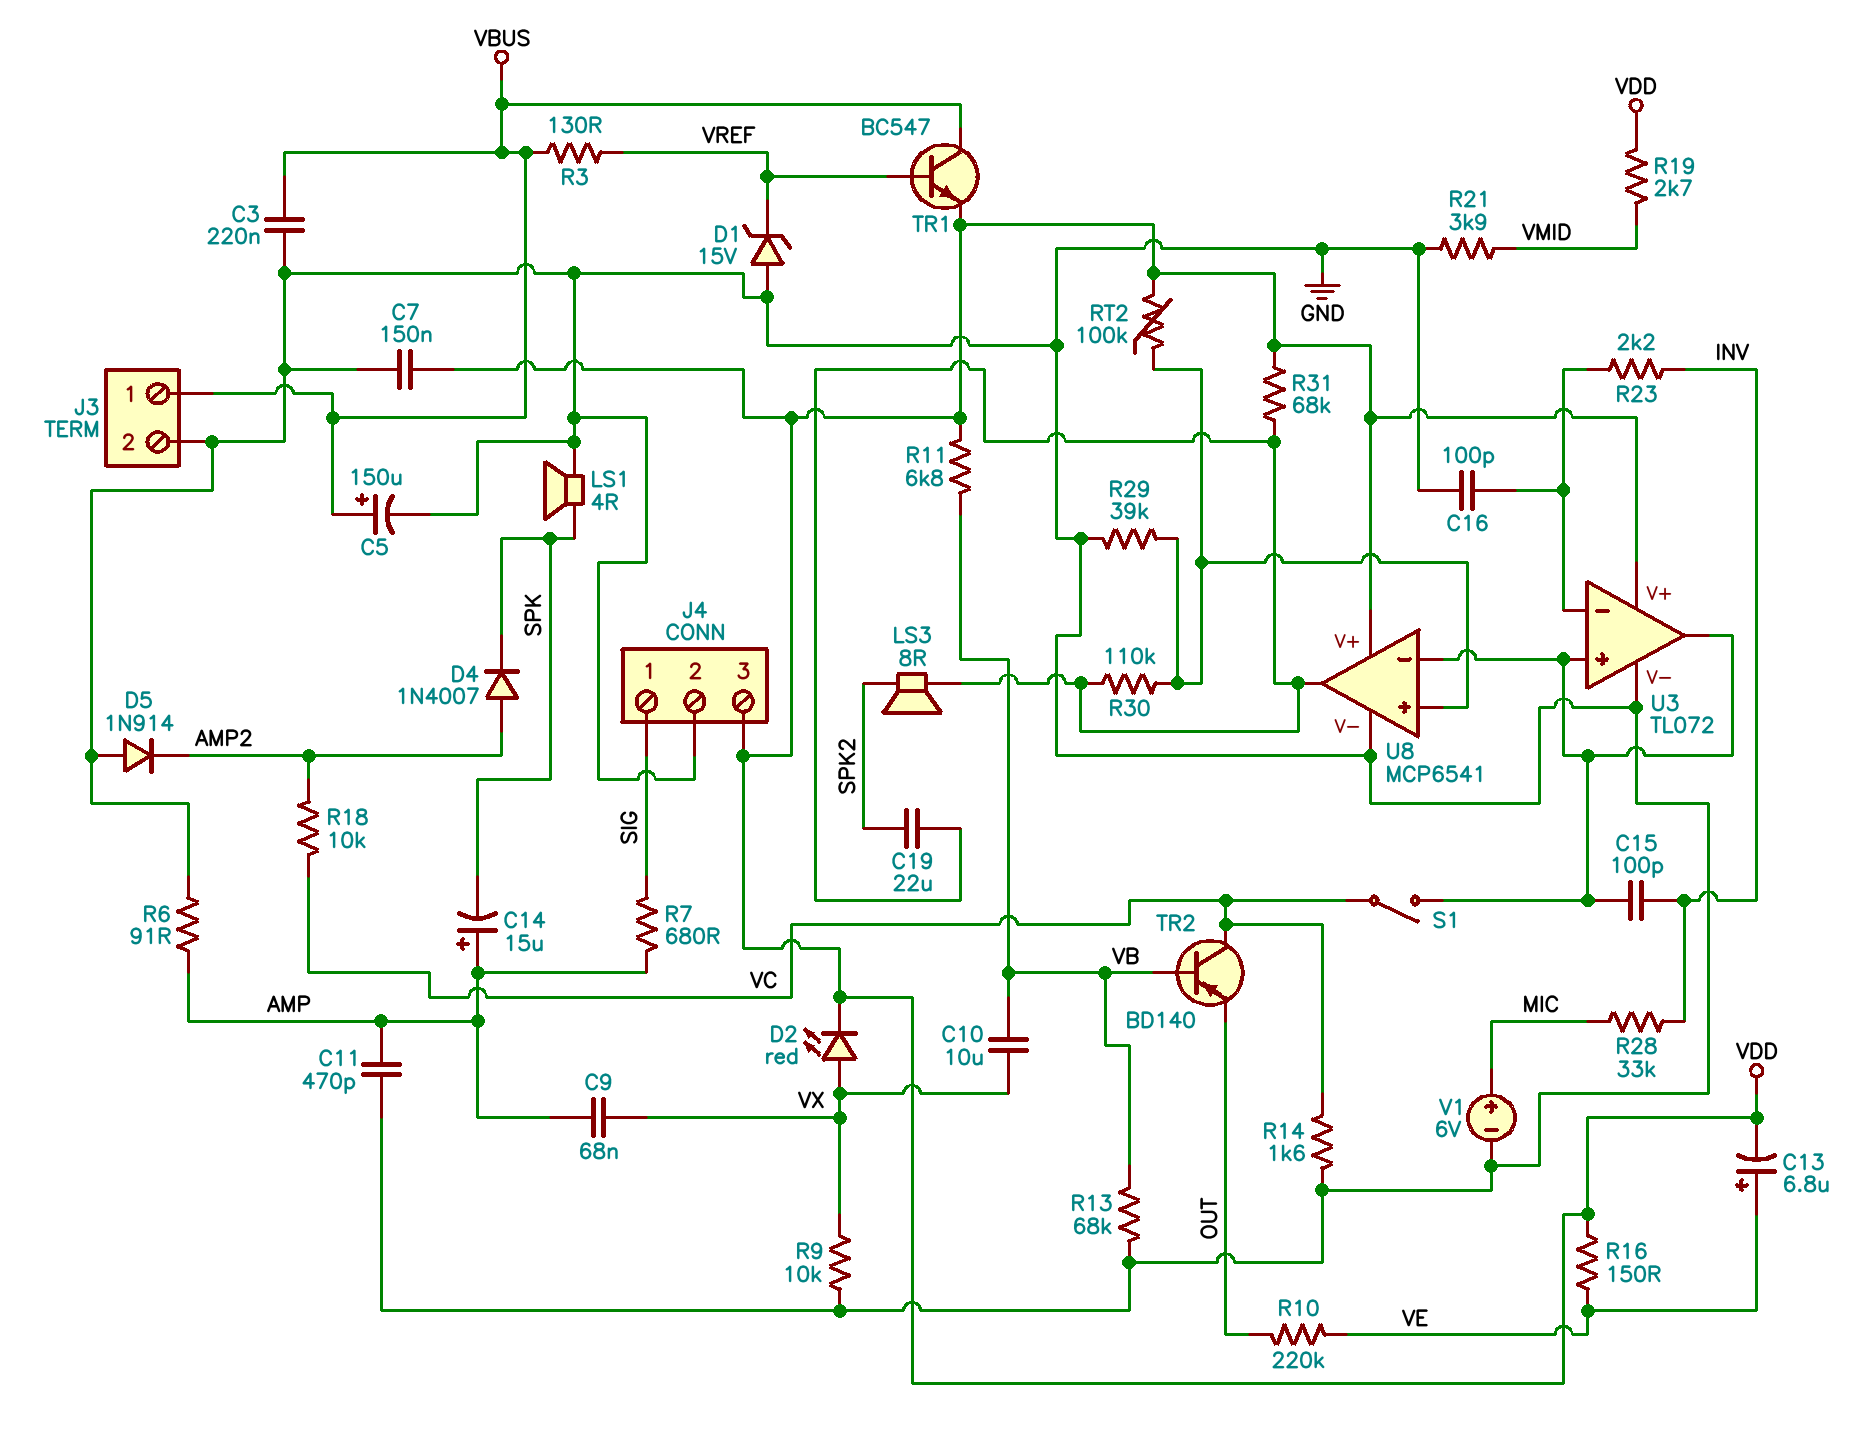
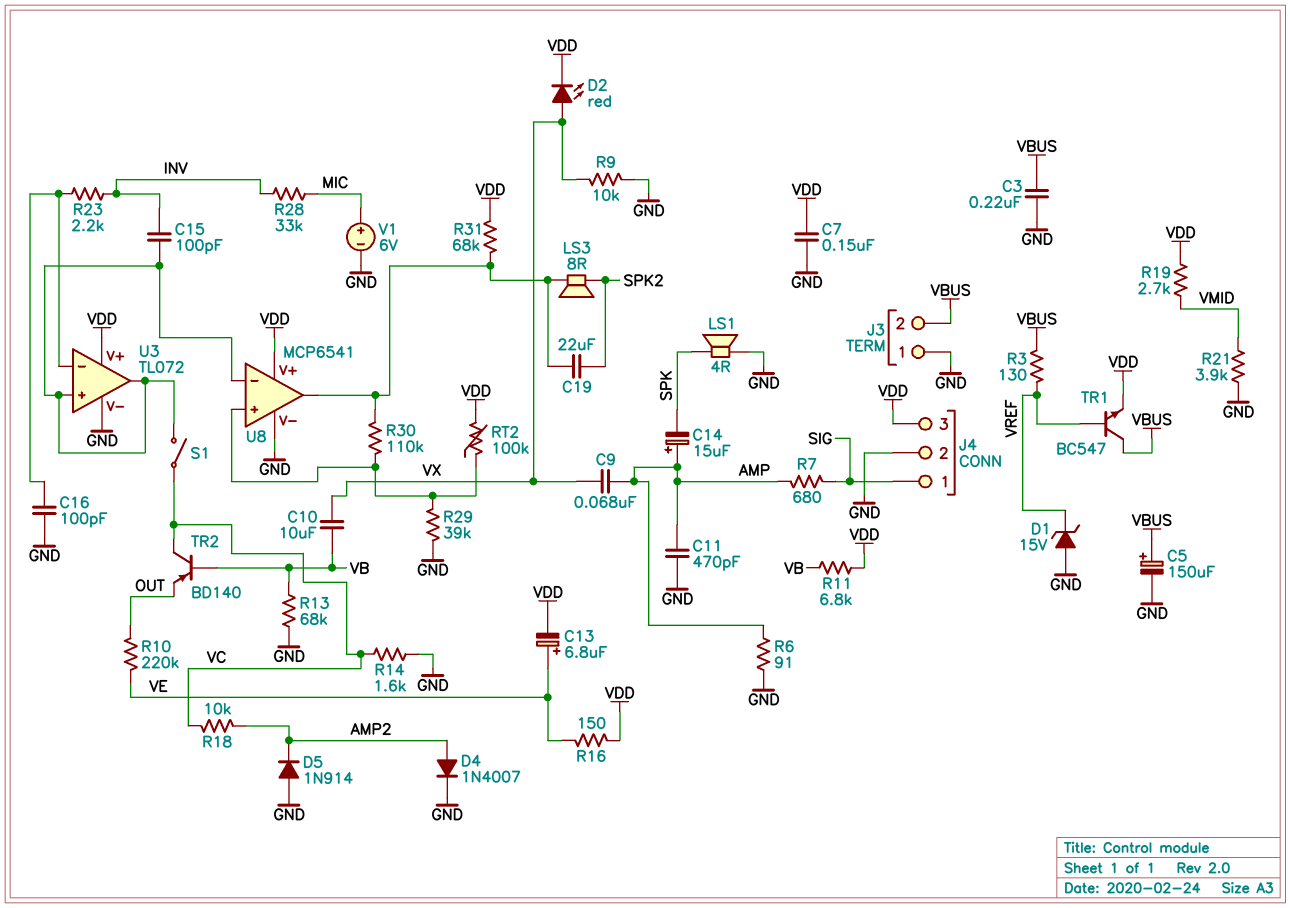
D4: diode 1N4007 (A AMP2, K SPK) -> diode 1N4007 (A AMP2, K GND)
J3 pin 1: VBUS -> GND
J3 pin 2: GND -> VBUS

